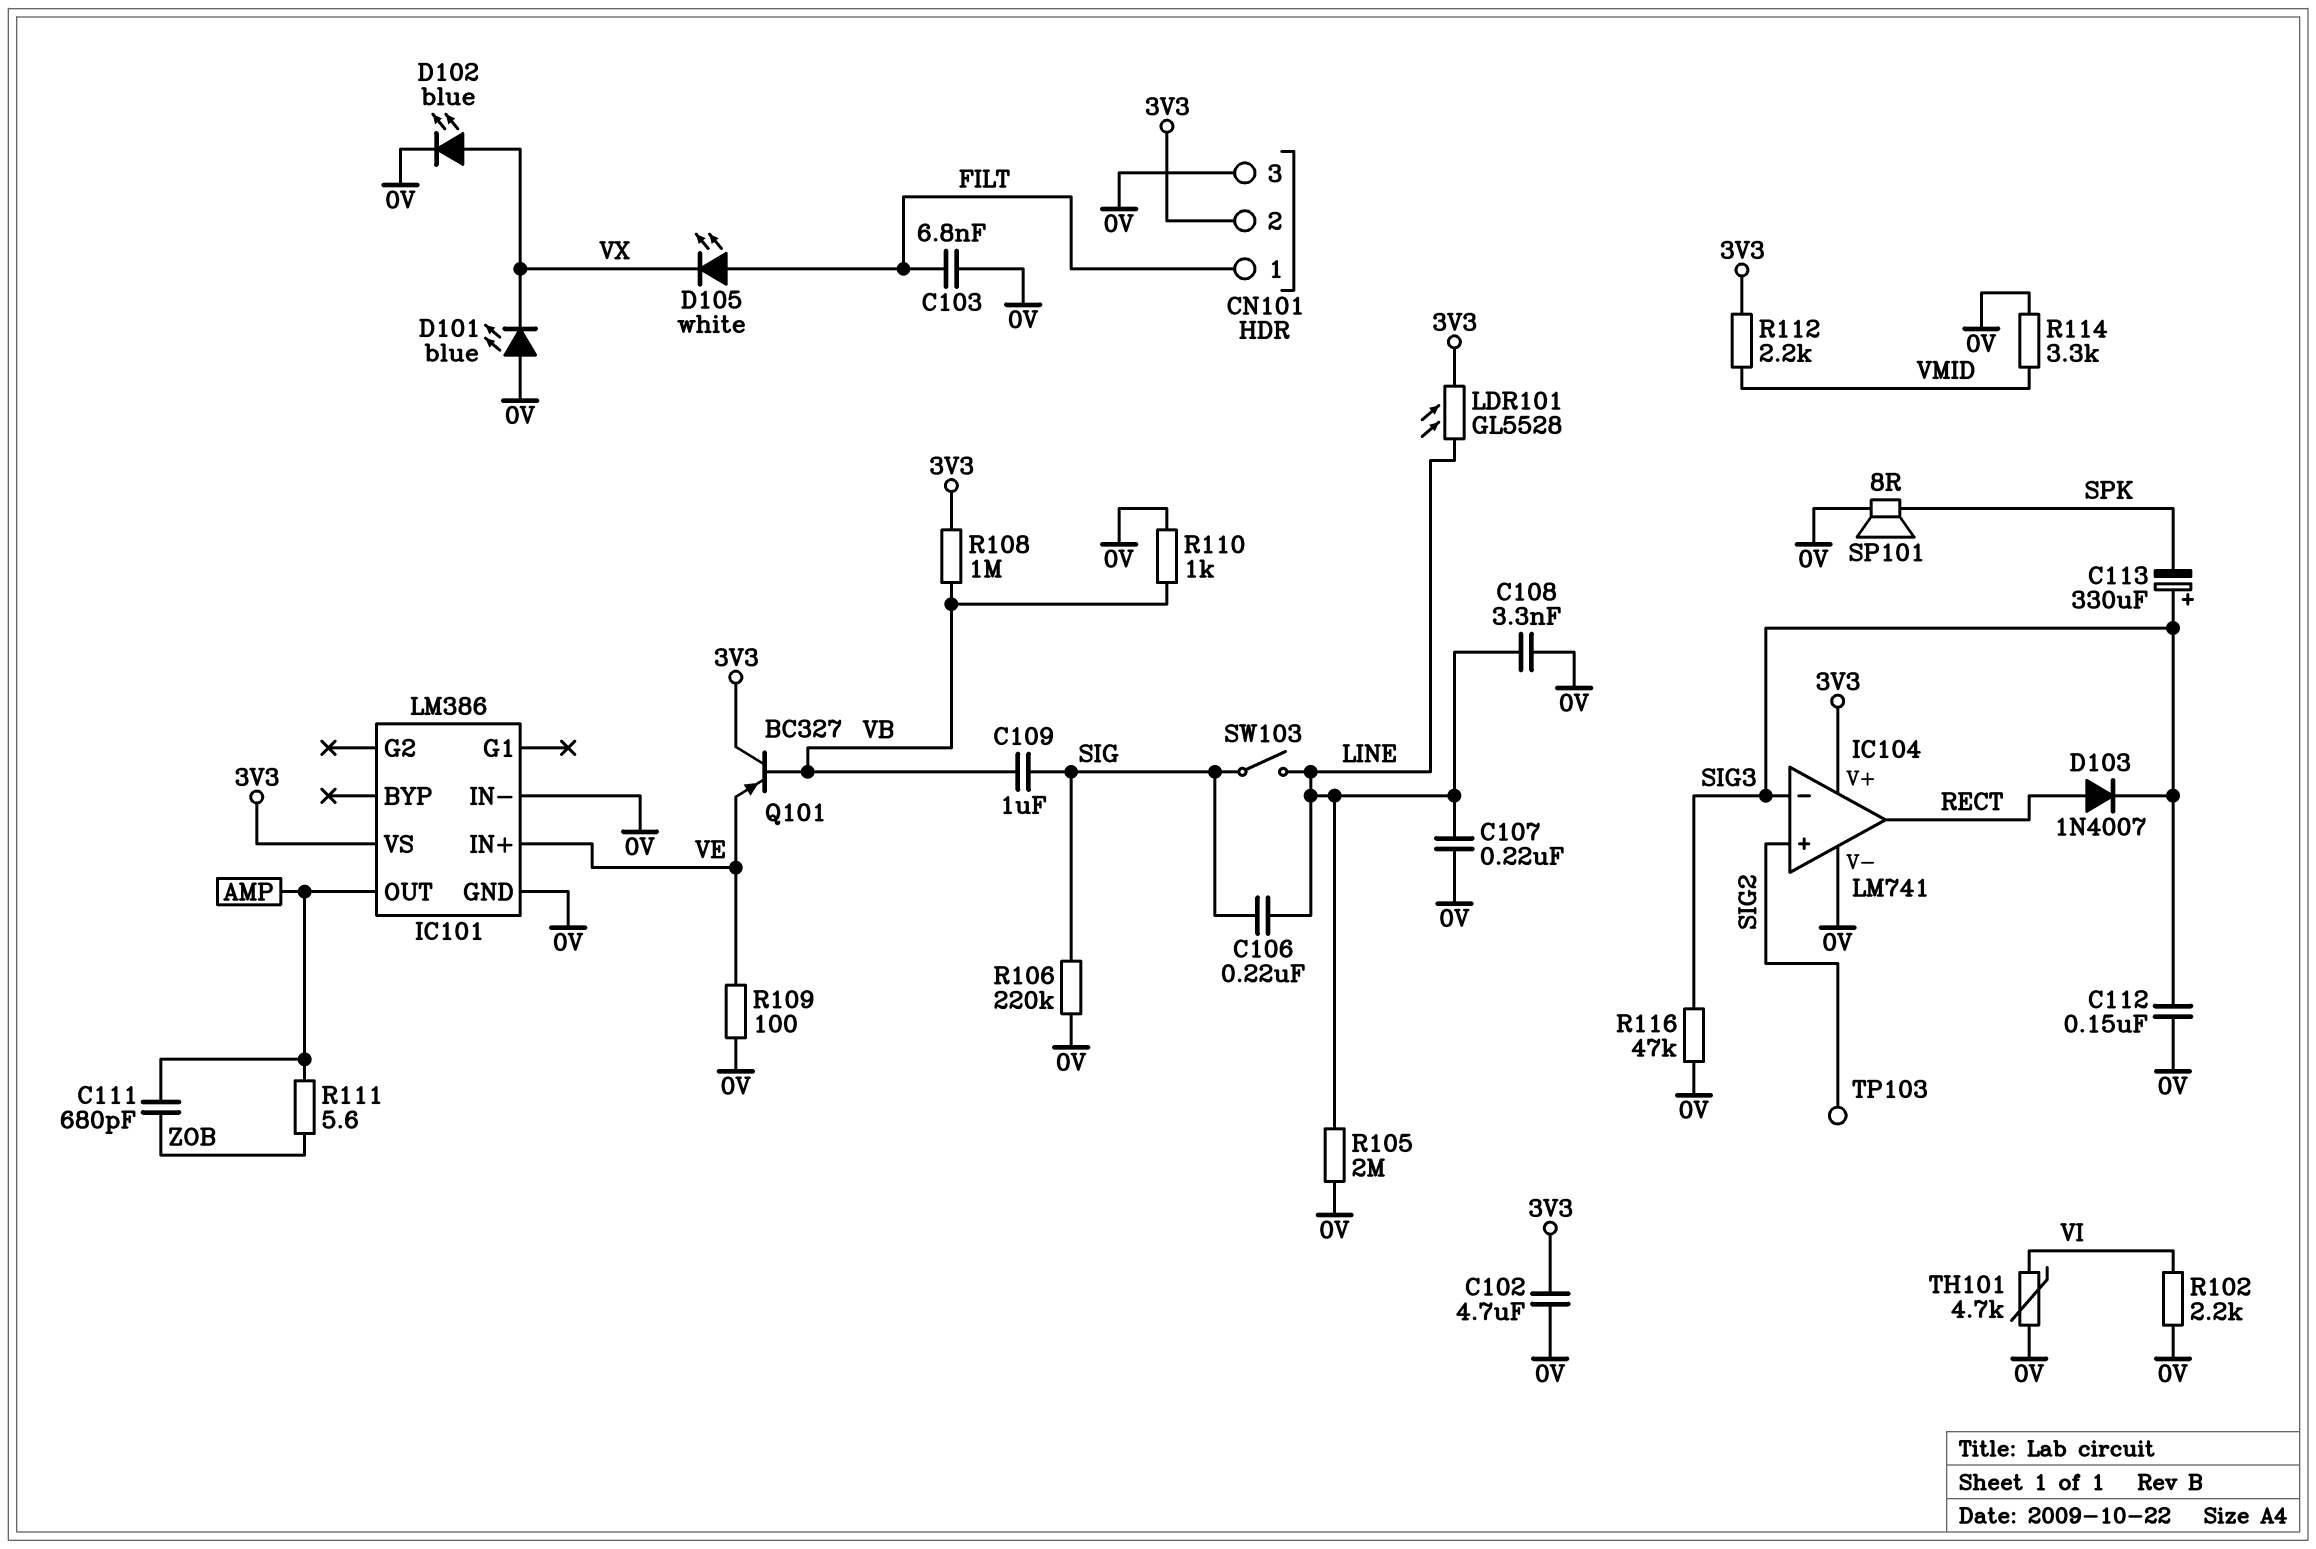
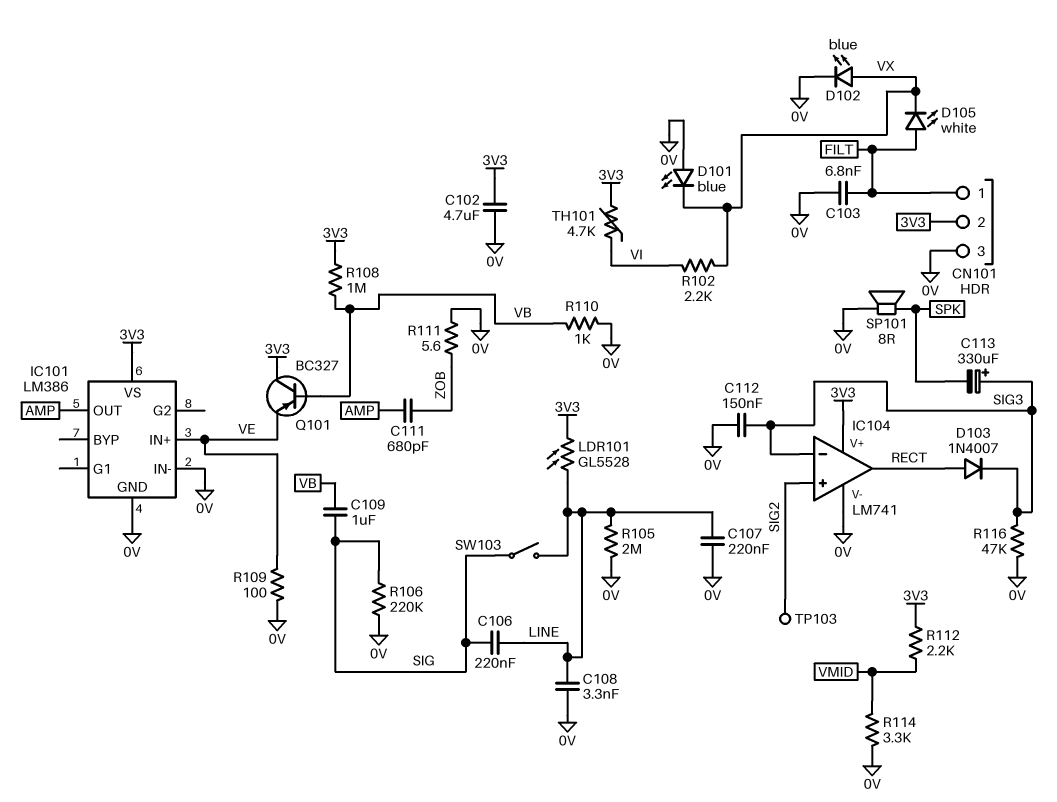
R102: 2.2k (0V, VI) -> 2.2k (VI, VX)
R111: 5.6 (AMP, ZOB) -> 5.6 (0V, ZOB)
TH101: 4.7k (0V, VI) -> 4.7k (3V3, VI)

